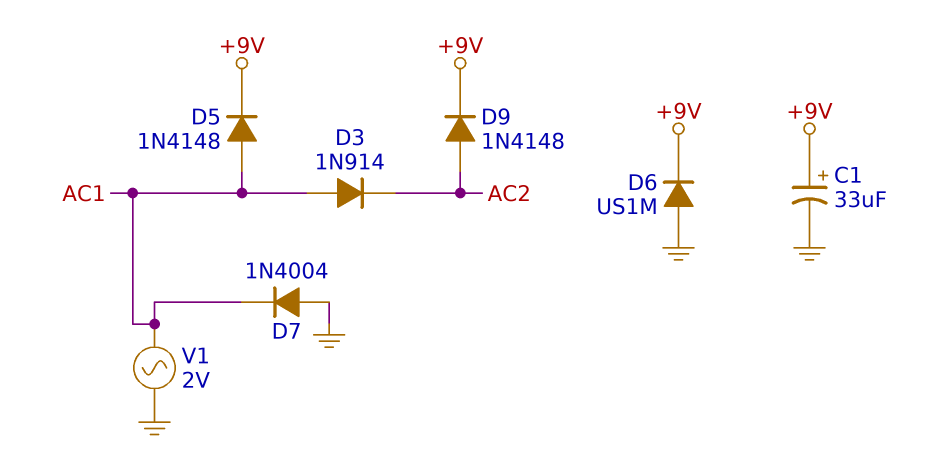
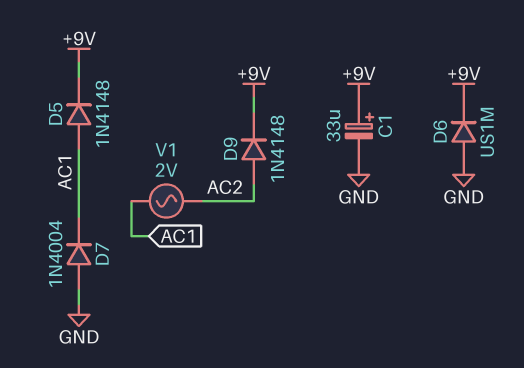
D3: diode 1N914 (A AC1, K AC2) -> none
V1: AC 2V (AC1, GND) -> AC 2V (AC1, AC2)

